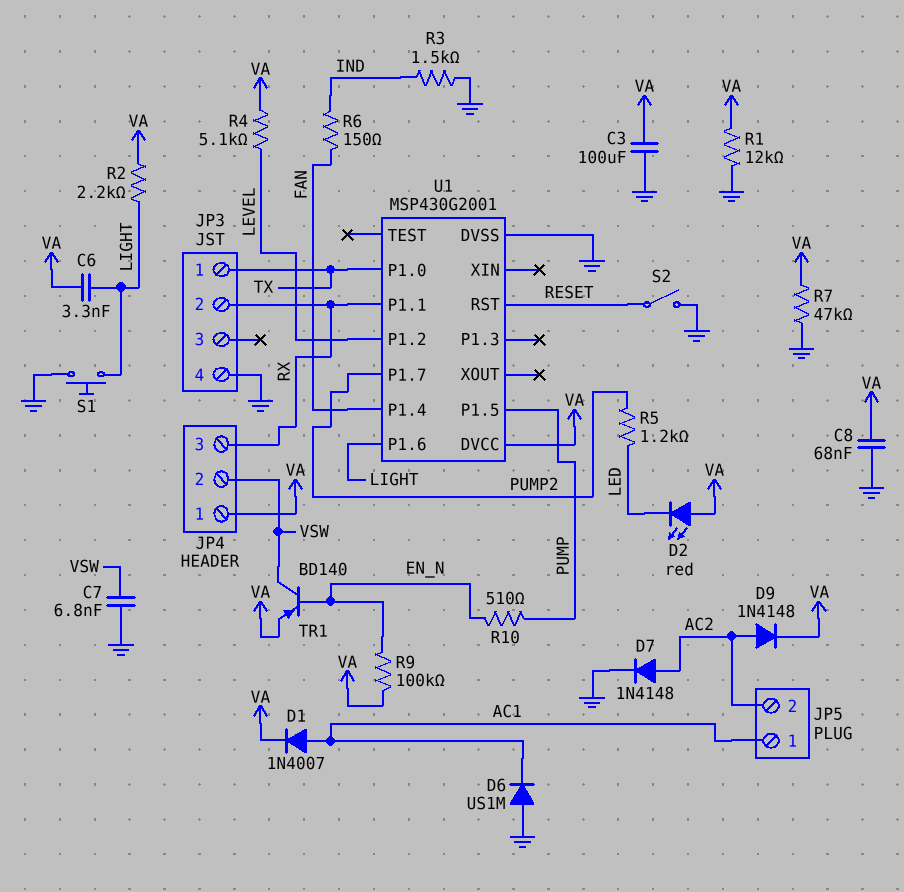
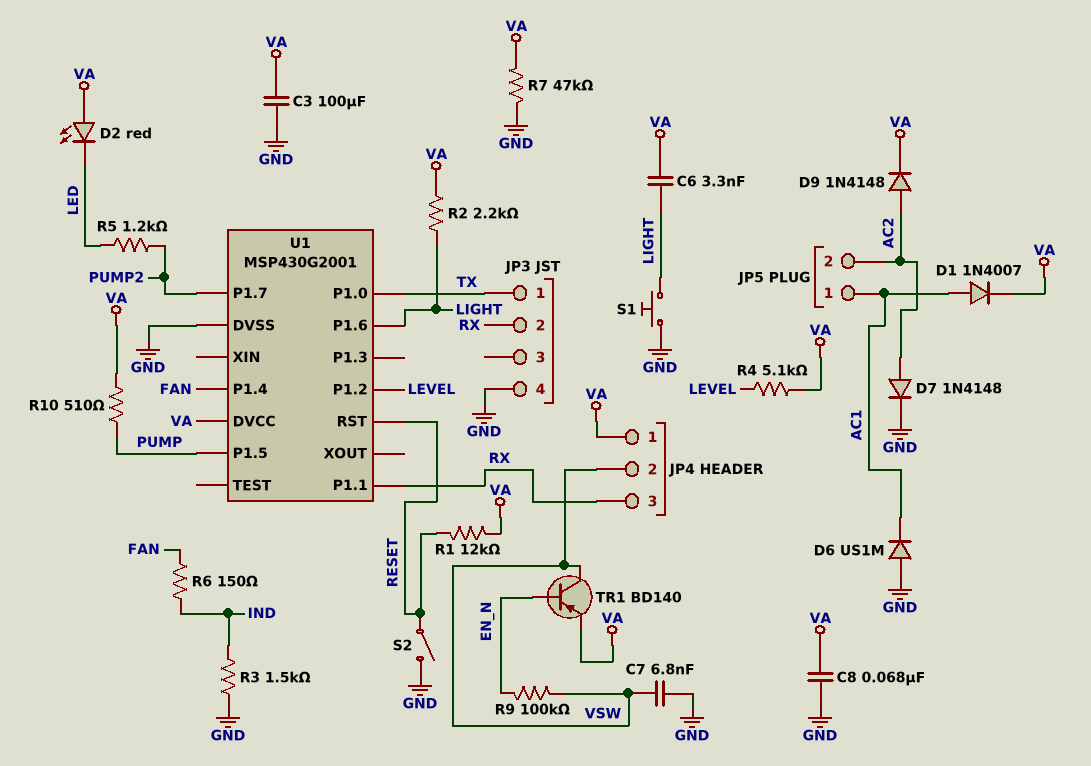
R1: 12k (GND, VA) -> 12k (RESET, VA)
R9: 100k (EN_N, VA) -> 100k (EN_N, VSW)
R10: 510 (EN_N, PUMP) -> 510 (PUMP, VA)

